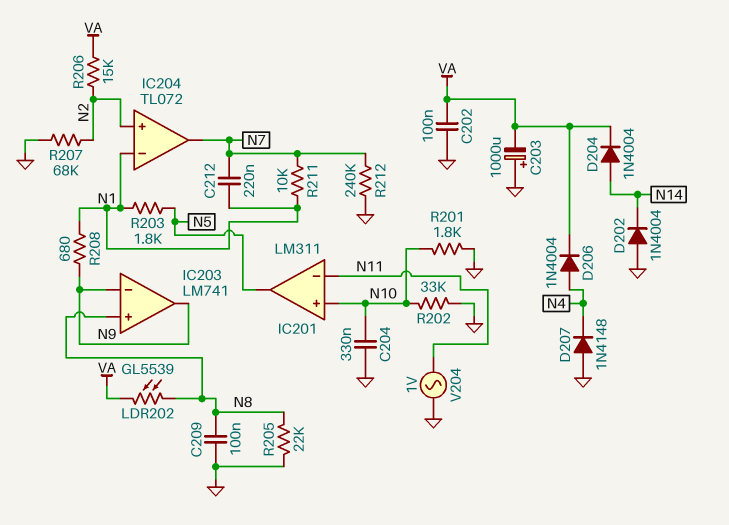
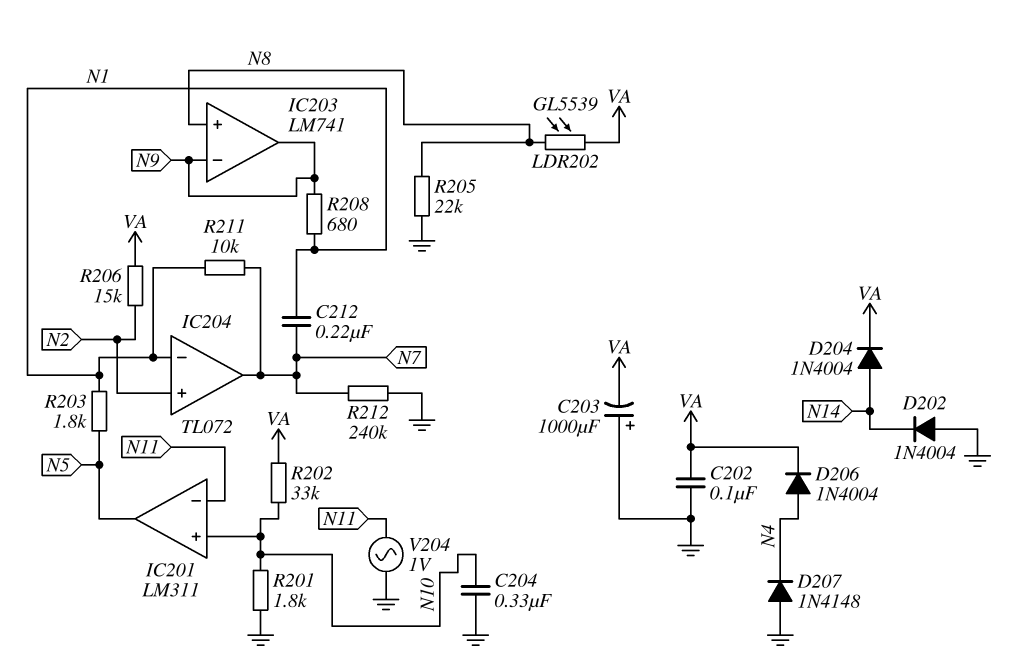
C209: 100nF (GND, N8) -> none
R202: 33k (GND, N10) -> 33k (N10, VA)
R207: 68k (GND, N2) -> none

